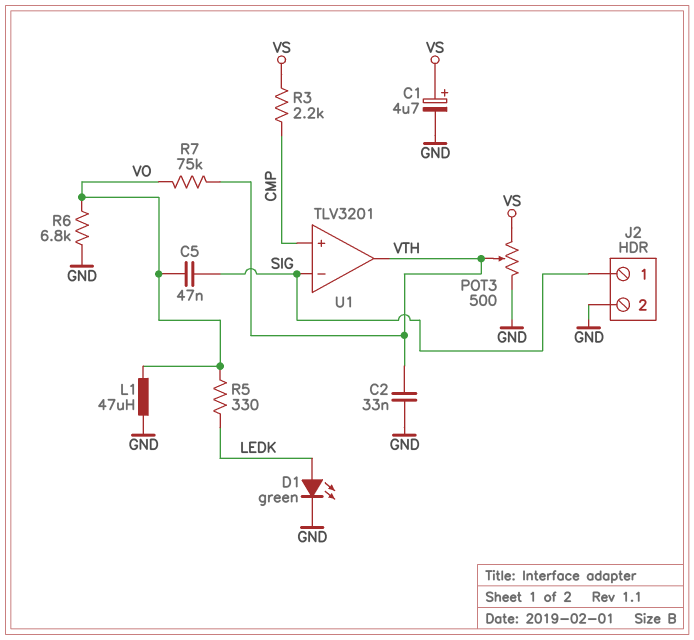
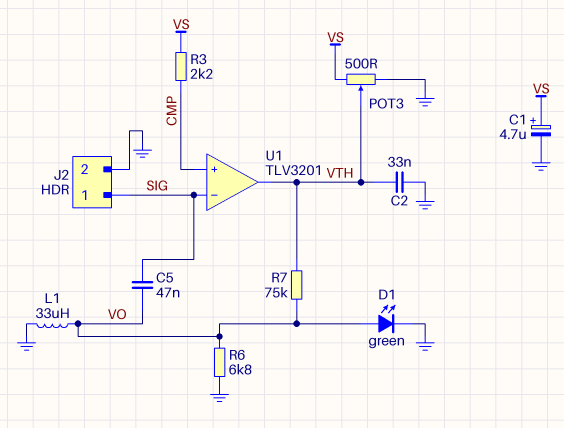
D1: LED green (A LEDK, K GND) -> LED green (A VO, K GND)
L1: 47uH (GND, VO) -> 33uH (GND, VO)
R5: 330 (LEDK, VO) -> none

